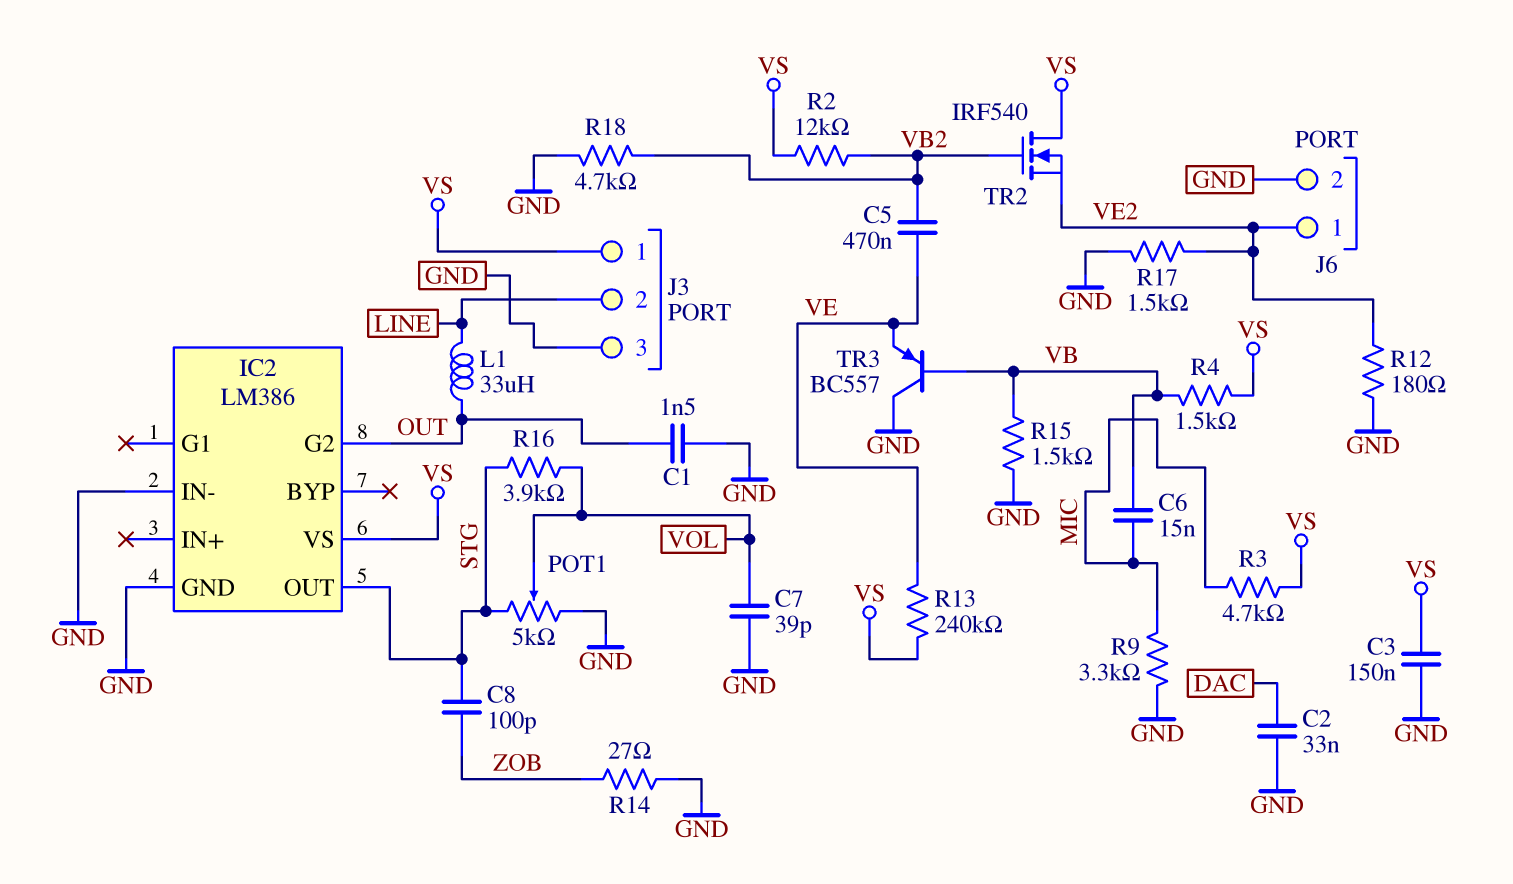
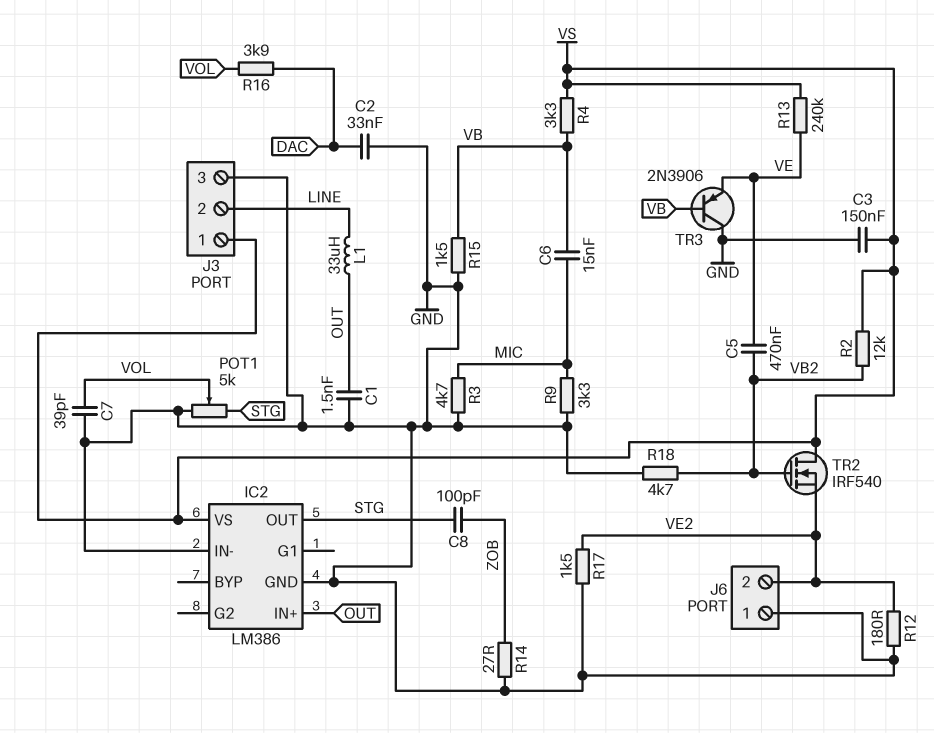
IC2 pin G2: OUT -> none
IC2 pin IN+: none -> OUT
J6 pin 1: VE2 -> GND
J6 pin 2: GND -> VE2
R3: 4.7k (MIC, VS) -> 4.7k (GND, MIC)
R4: 1.5k (VB, VS) -> 3.3k (VB, VS)
R16: 3.9k (STG, VOL) -> 3.9k (DAC, VOL)
TR3: PNP BC557 (B VB, C GND, E VE) -> PNP 2N3906 (B VB, C GND, E VE)

